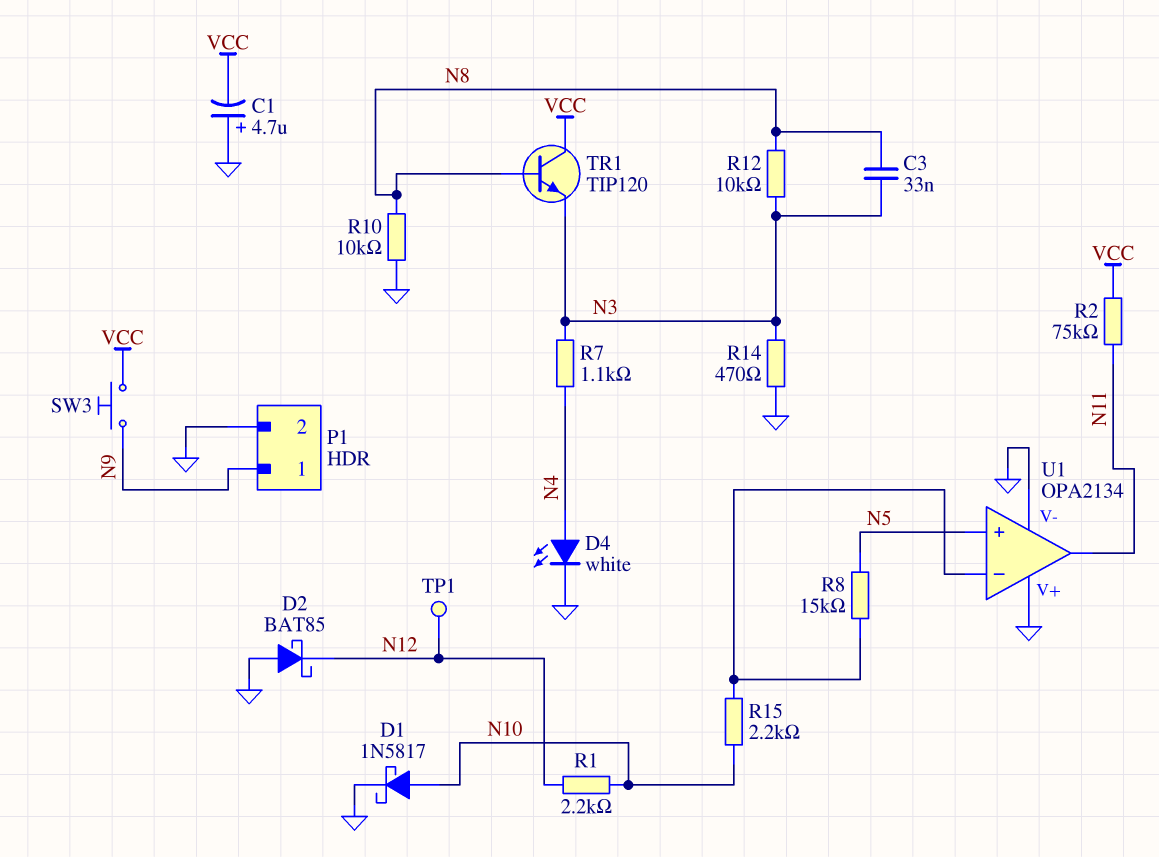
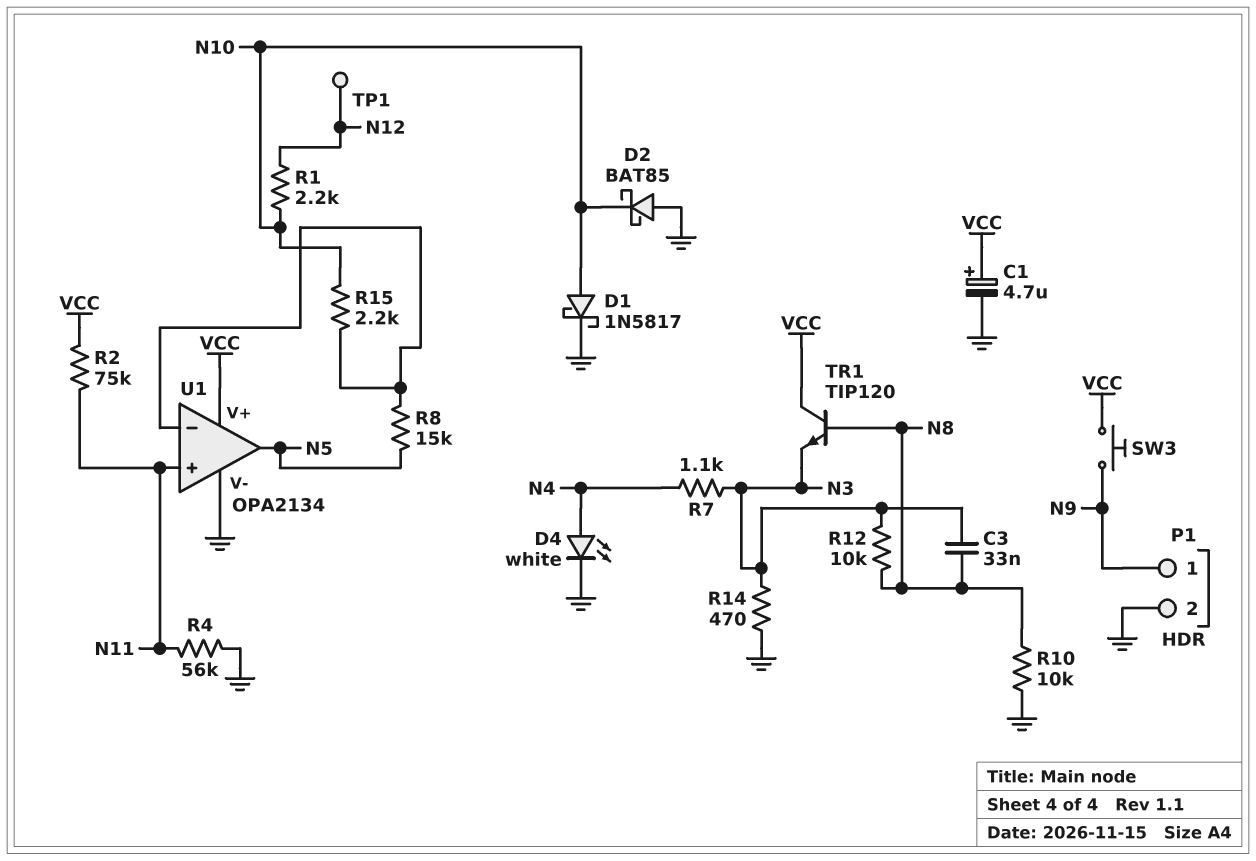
C1: 4.7uF (plus GND, minus VCC) -> 4.7uF (plus VCC, minus GND)
D2: schottky BAT85 (A GND, K N12) -> schottky BAT85 (A GND, K N10)
R4: none -> 56k (GND, N11)
U1 pin V+: GND -> VCC
U1 pin in+: N5 -> N11
U1 pin out: N11 -> N5

